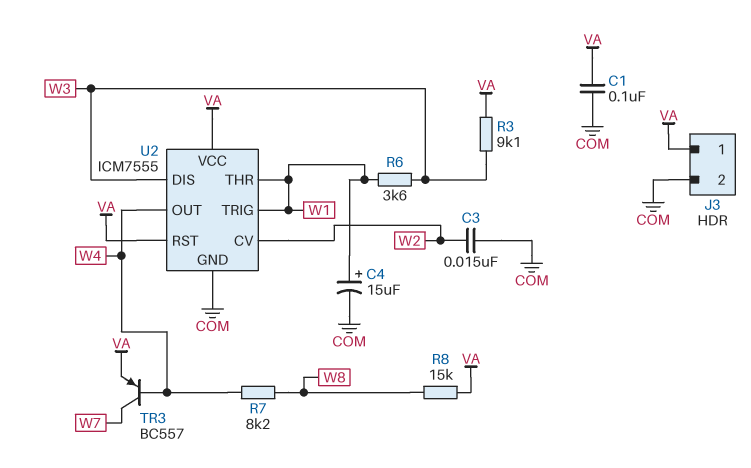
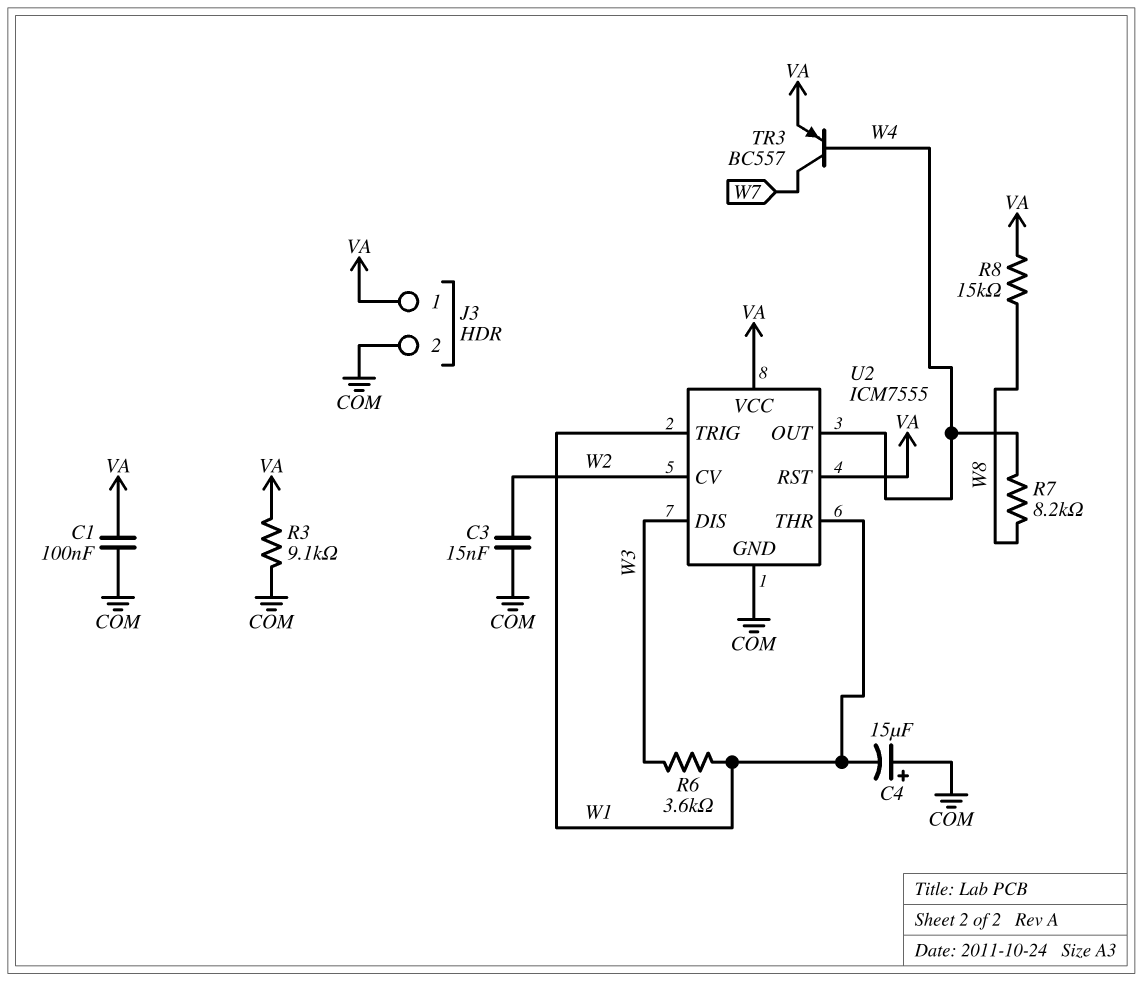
C4: 15uF (plus W1, minus COM) -> 15uF (plus COM, minus W1)
R3: 9.1k (VA, W3) -> 9.1k (COM, VA)

